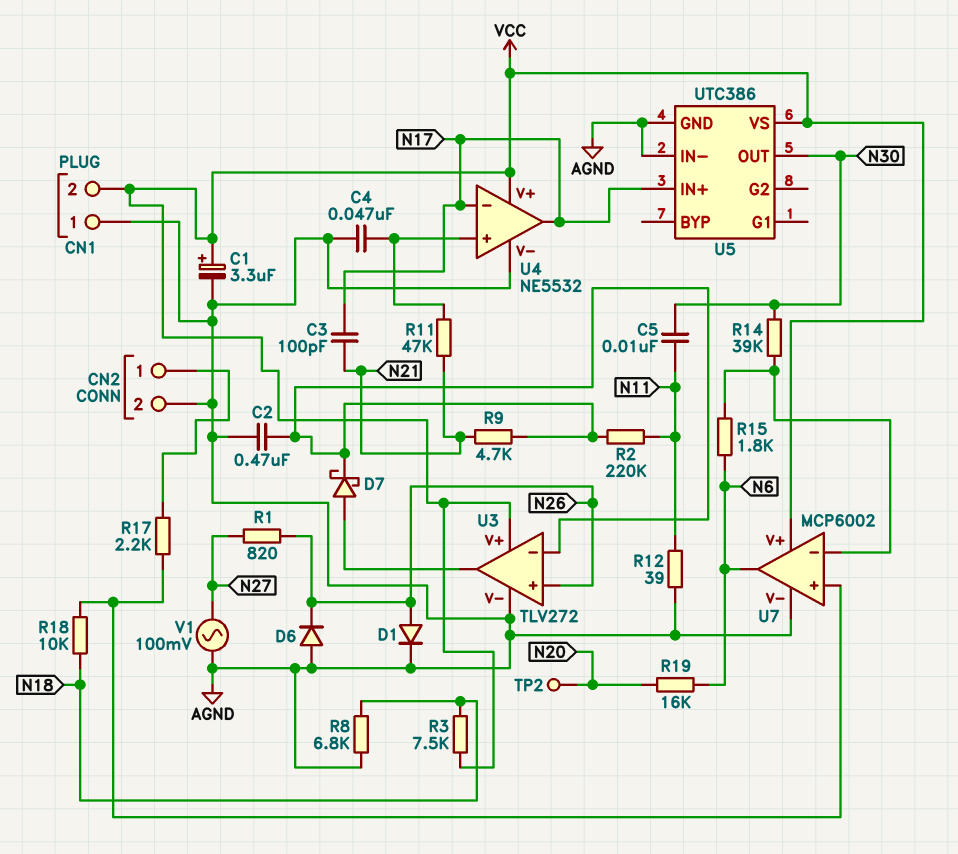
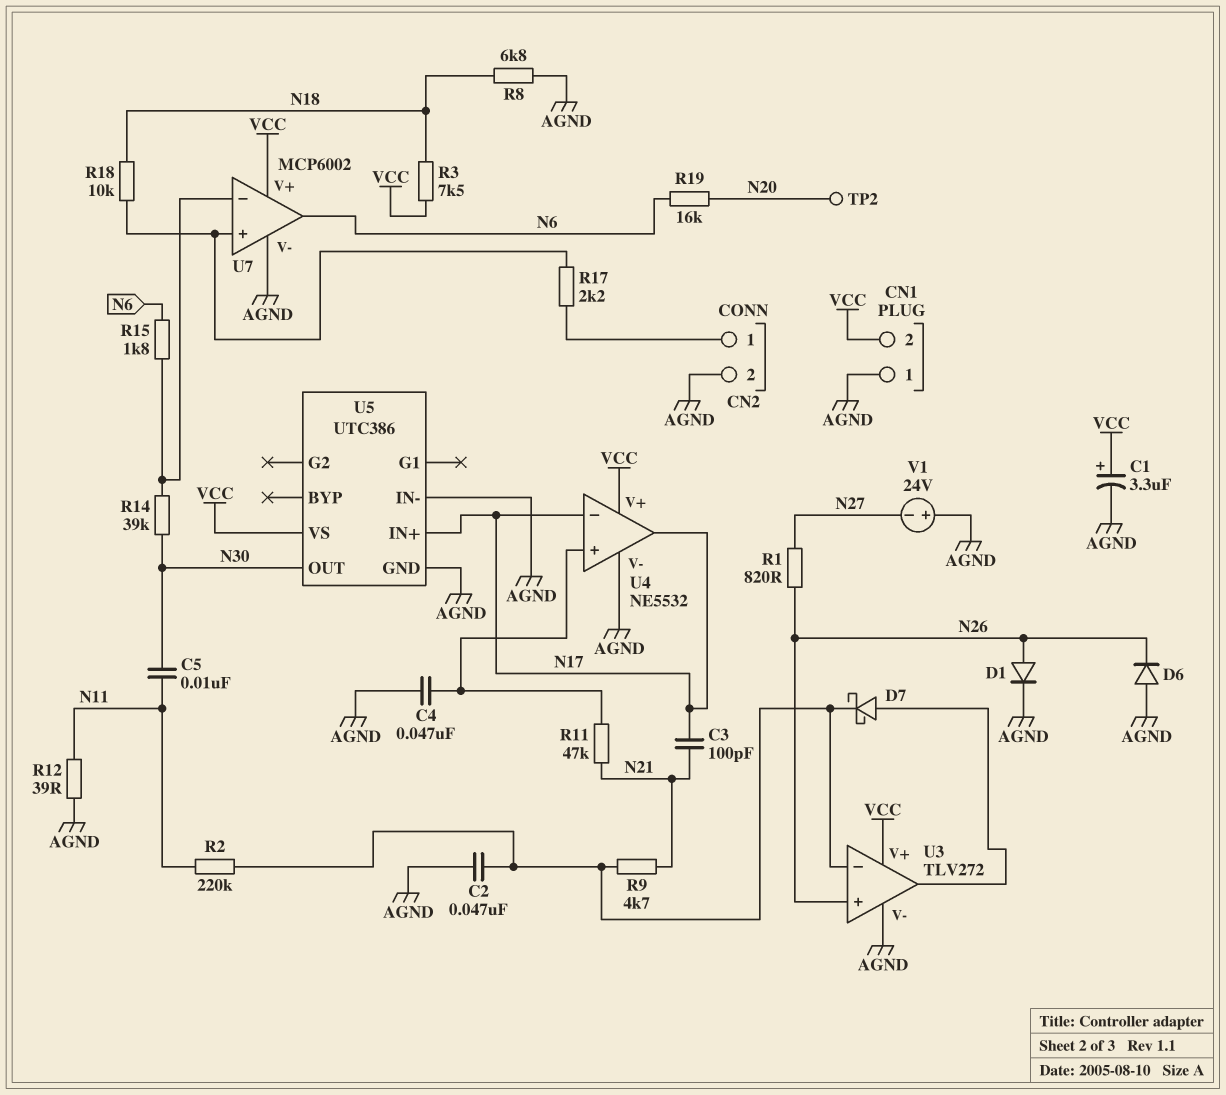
C2: 470nF (AGND, U3/in-) -> 47nF (AGND, U3/in-)
V1: AC 100mV (AGND, N27) -> 24V (plus AGND, minus N27)

